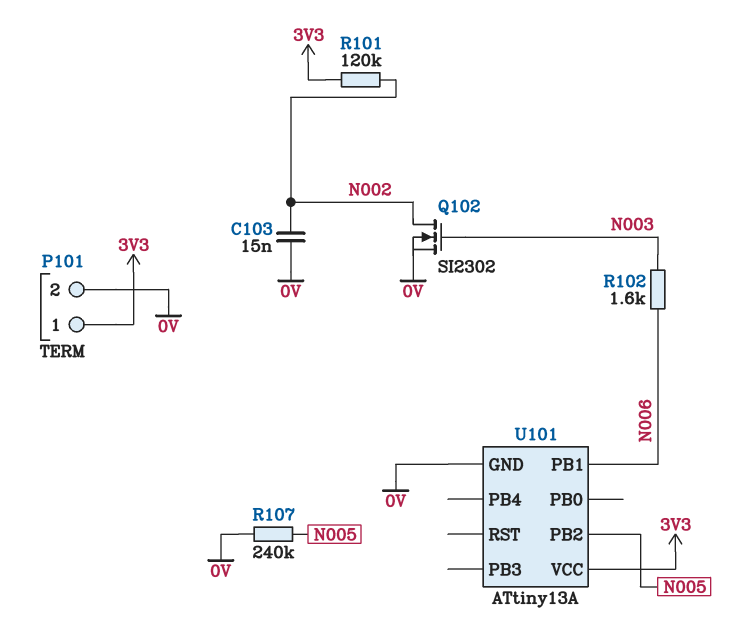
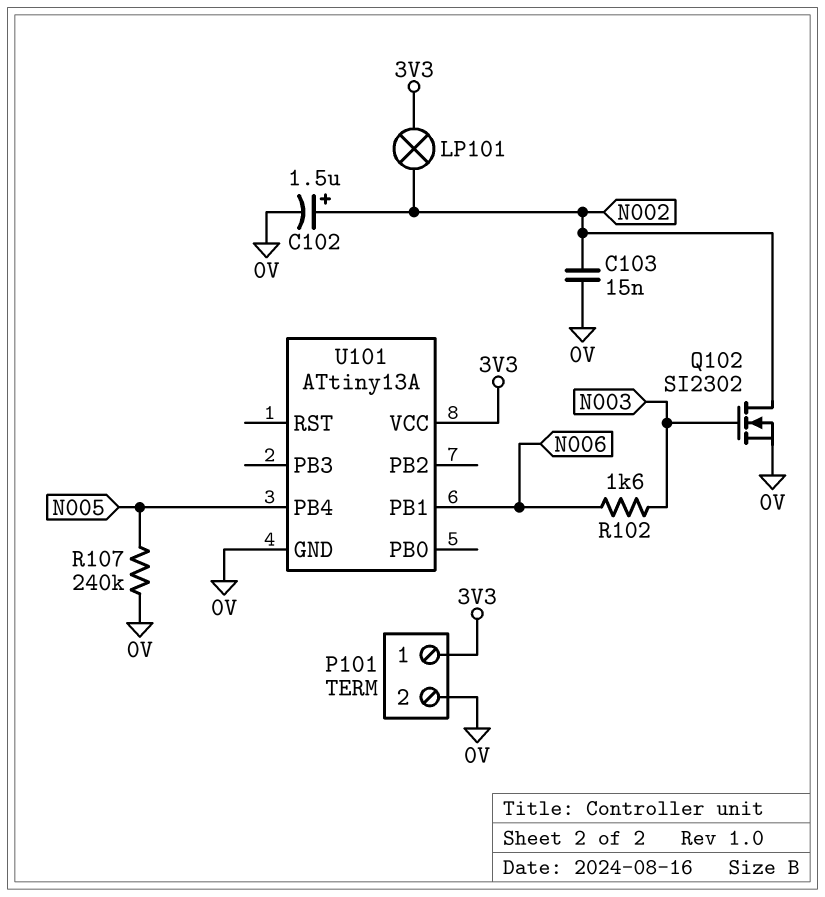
C102: none -> 1.5uF (plus N002, minus 0V)
LP101: none -> lamp (3V3, N002)
R101: 120k (3V3, N002) -> none
U101 pin PB2: N005 -> none
U101 pin PB4: none -> N005

